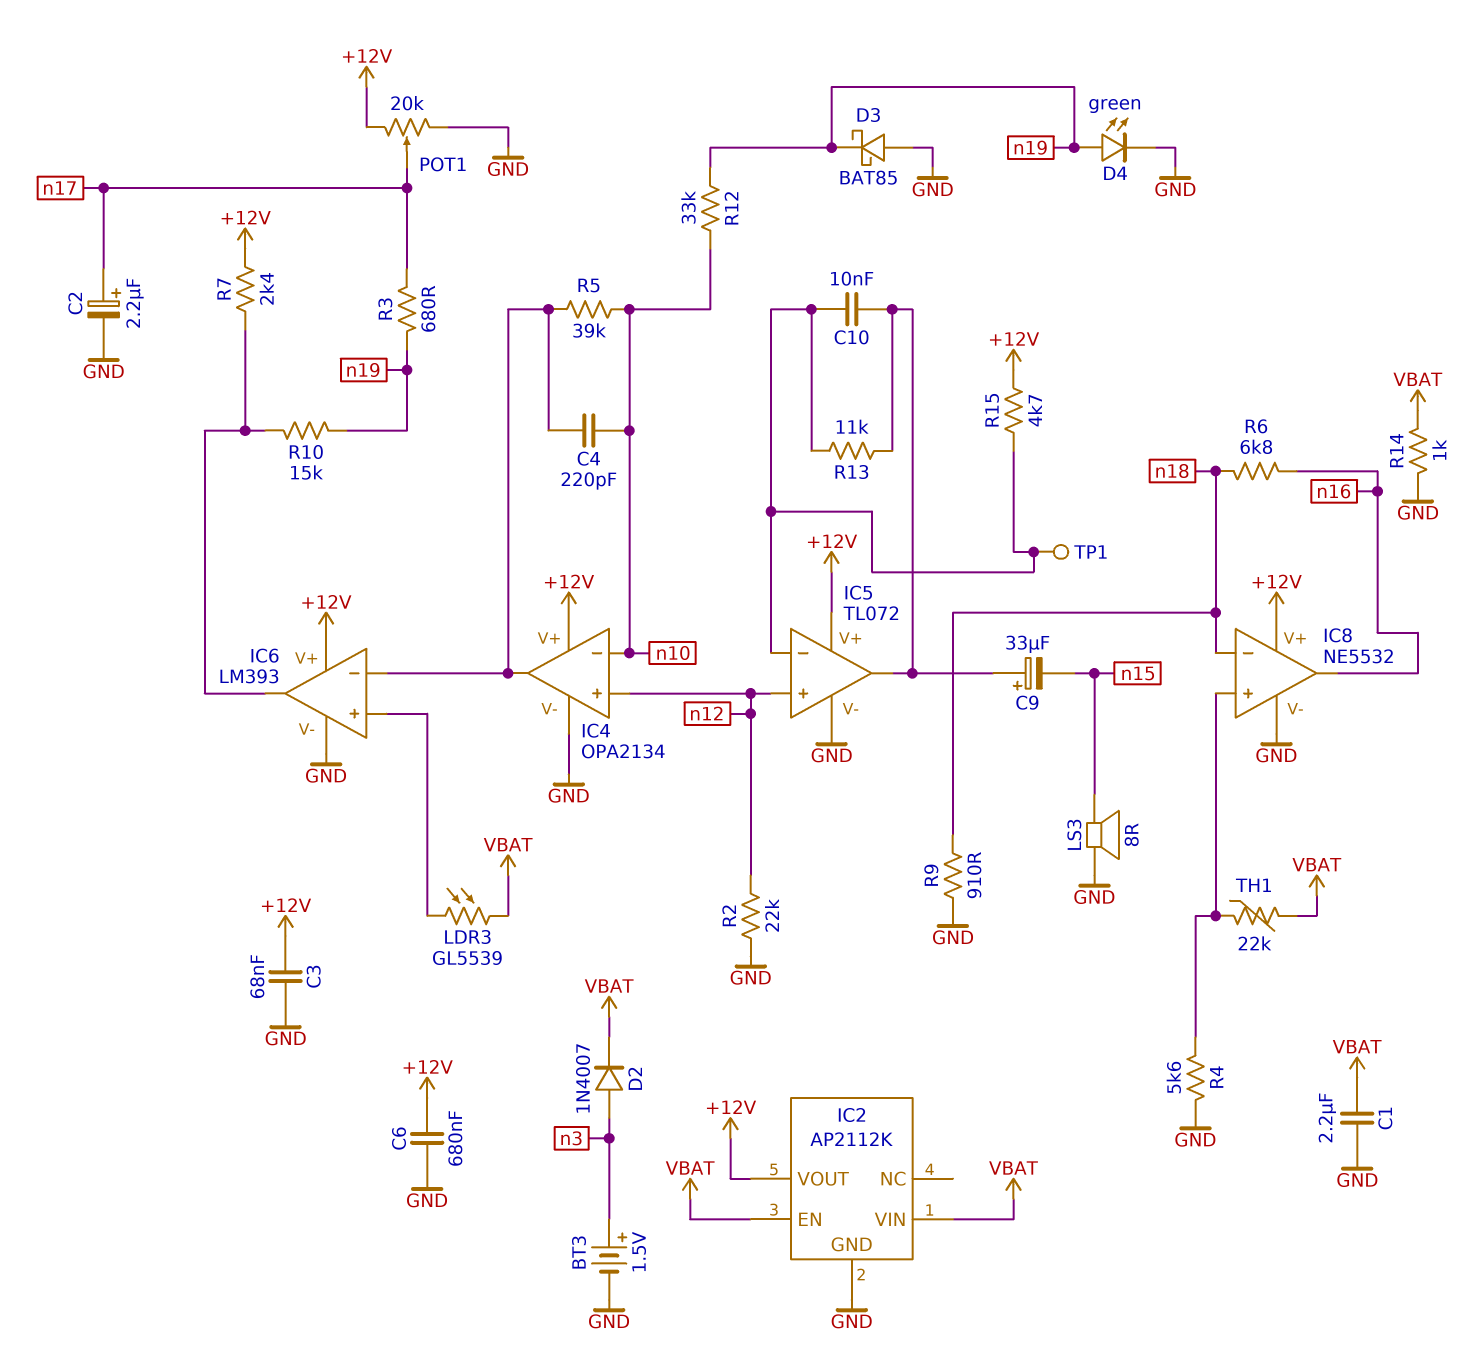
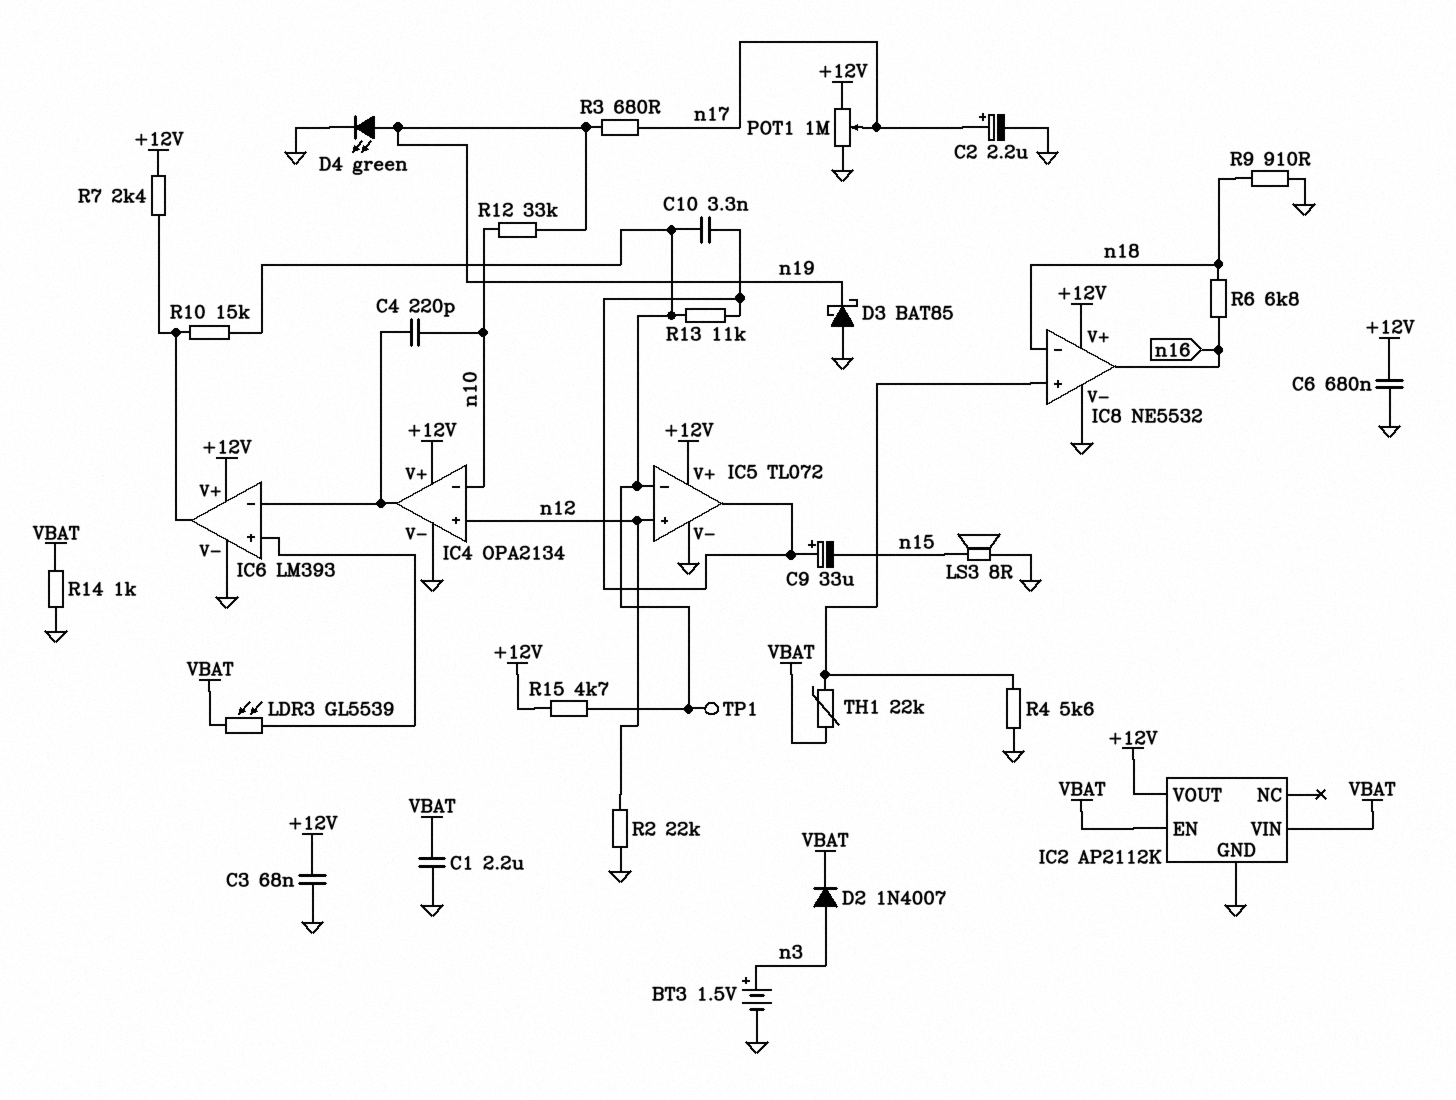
C10: 10nF (IC5/in-, IC5/out) -> 3.3nF (IC5/in-, IC5/out)
POT1: 20k (+12V, GND, wiper n17) -> 1M (+12V, GND, wiper n17)
R5: 39k (IC4/out, n10) -> none
R10: 15k (IC6/out, n19) -> 15k (IC5/in-, IC6/out)

